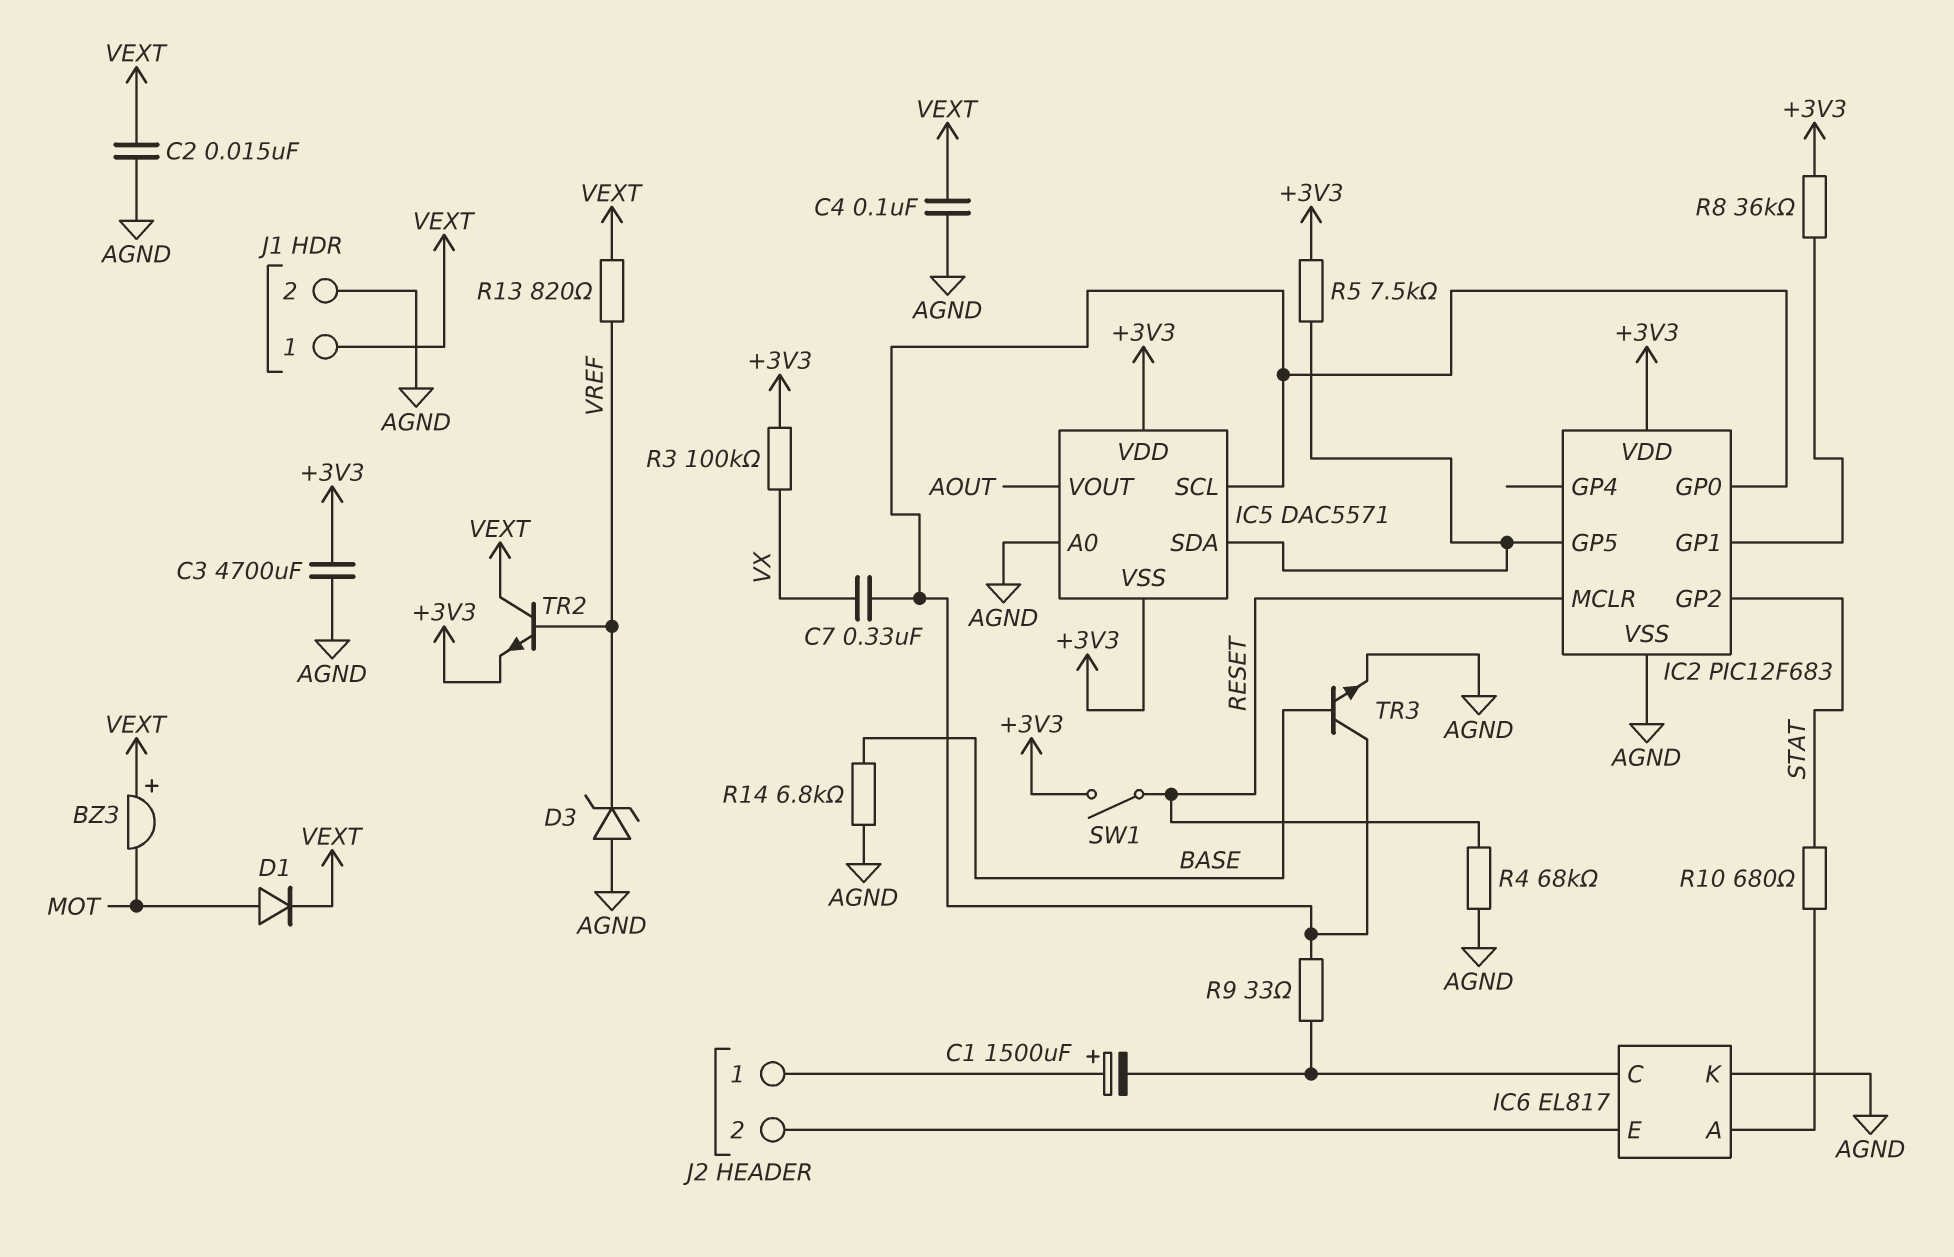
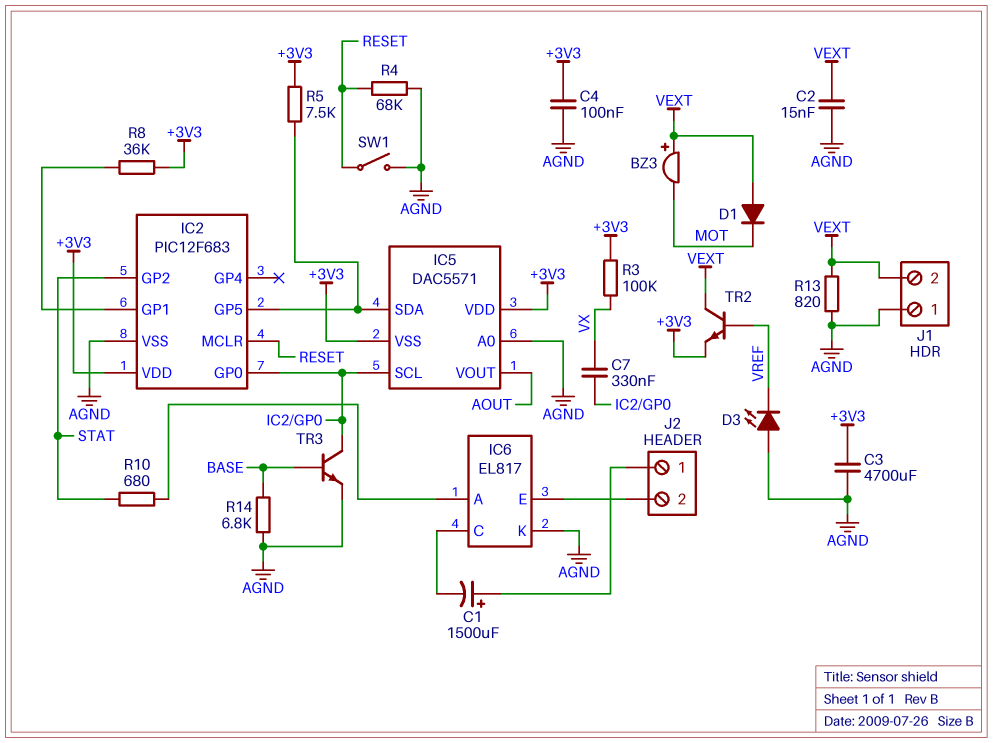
C4: 100nF (AGND, VEXT) -> 100nF (+3V3, AGND)
D1: diode (A MOT, K VEXT) -> diode (A VEXT, K MOT)
D3: zener (A AGND, K VREF) -> LED (A AGND, K VREF)
J1 pin 1: VEXT -> AGND
J1 pin 2: AGND -> VEXT
R9: 33 (IC2/GP0, IC6/C) -> none
R13: 820 (VEXT, VREF) -> 820 (AGND, VEXT)
SW1: switch (+3V3, RESET) -> switch (AGND, RESET)

